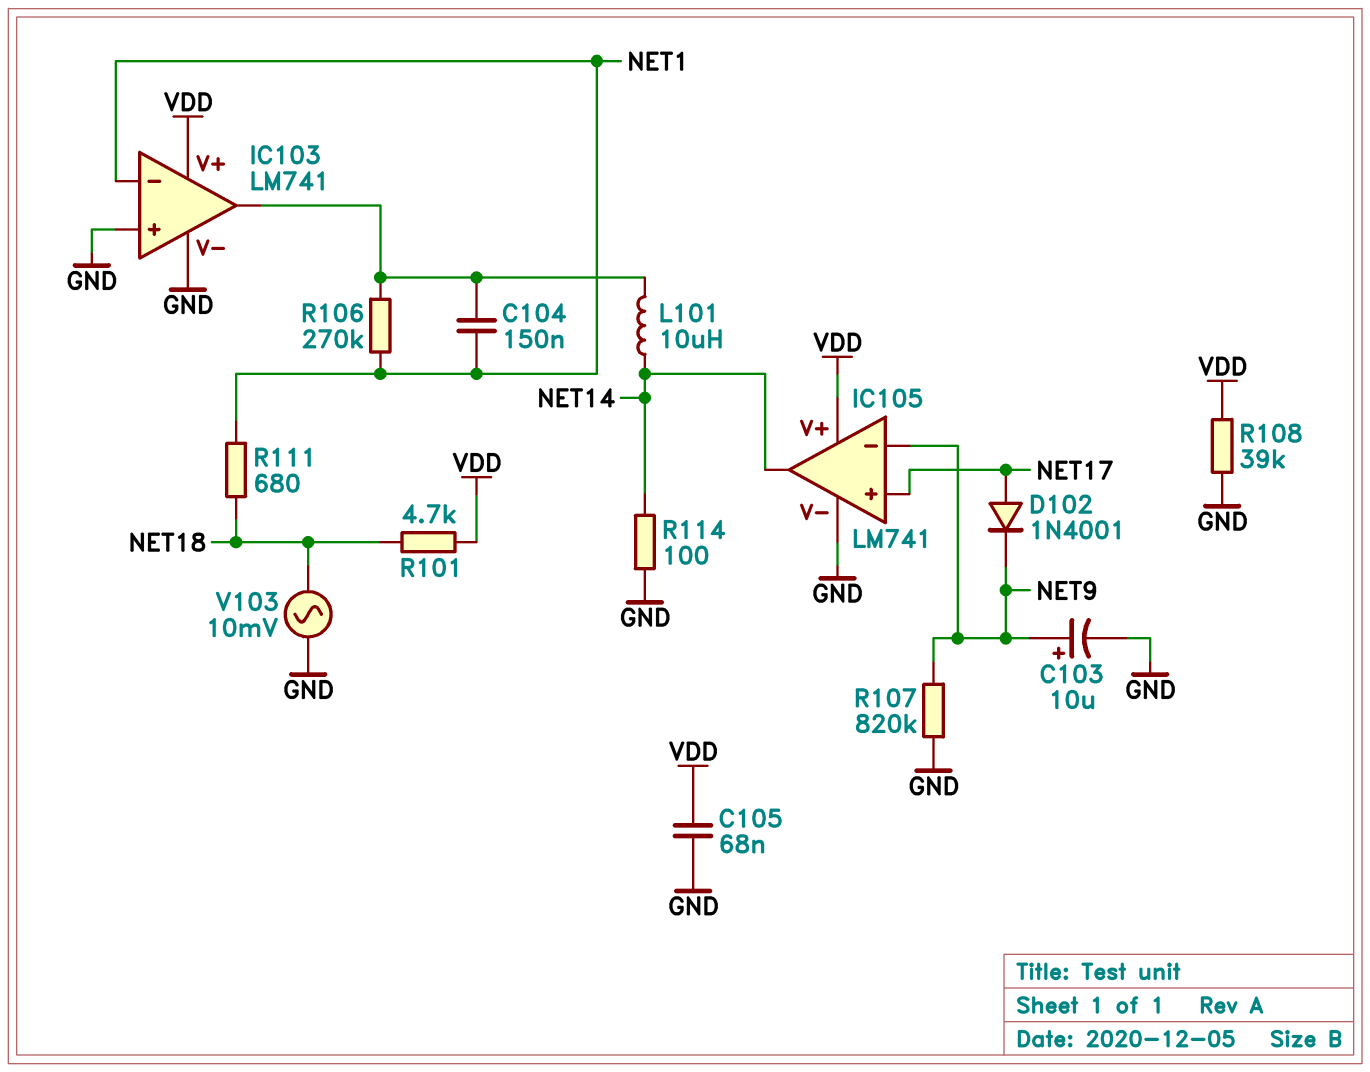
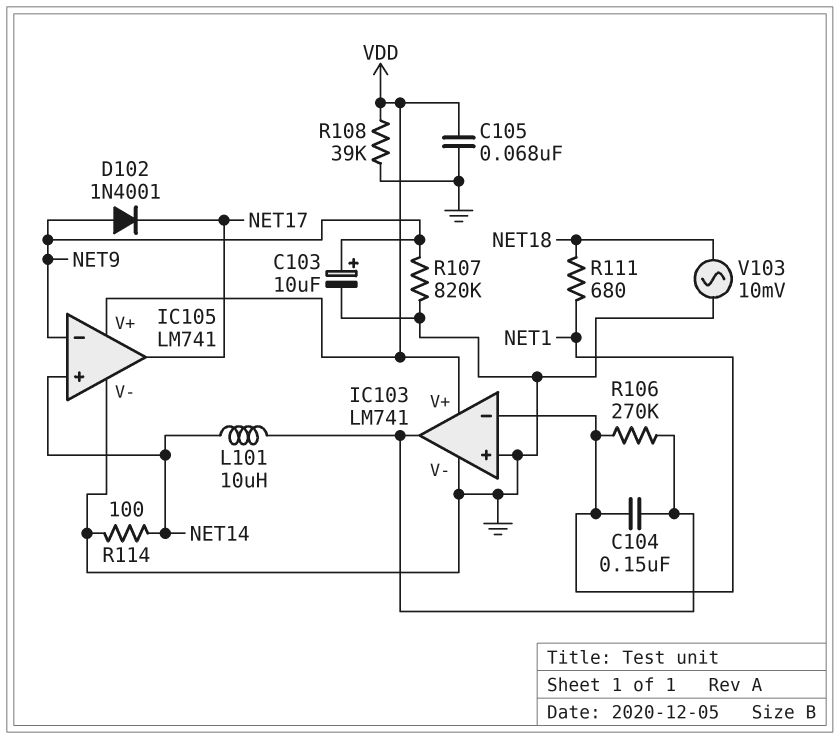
D102: diode 1N4001 (A NET17, K NET9) -> diode 1N4001 (A NET9, K NET17)
IC105 pin in+: NET17 -> NET14
IC105 pin out: NET14 -> NET17
R101: 4.7k (NET18, VDD) -> none

